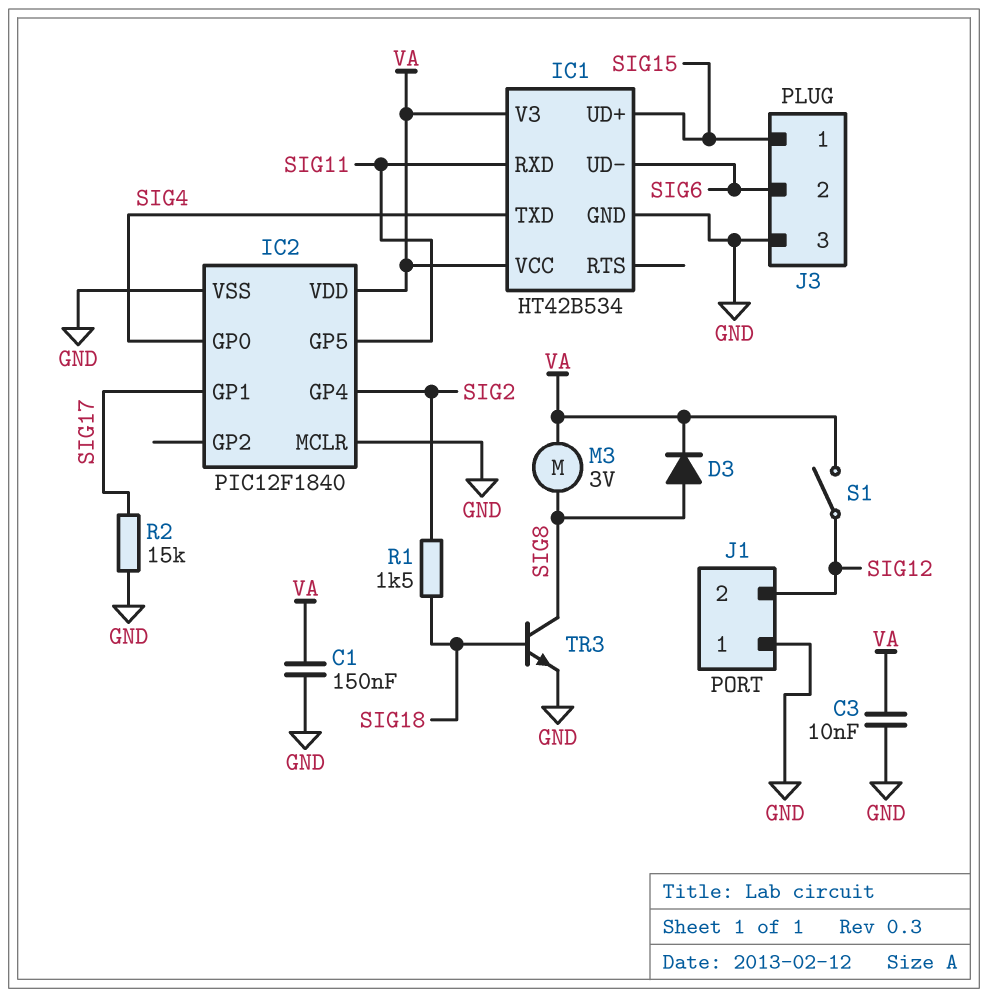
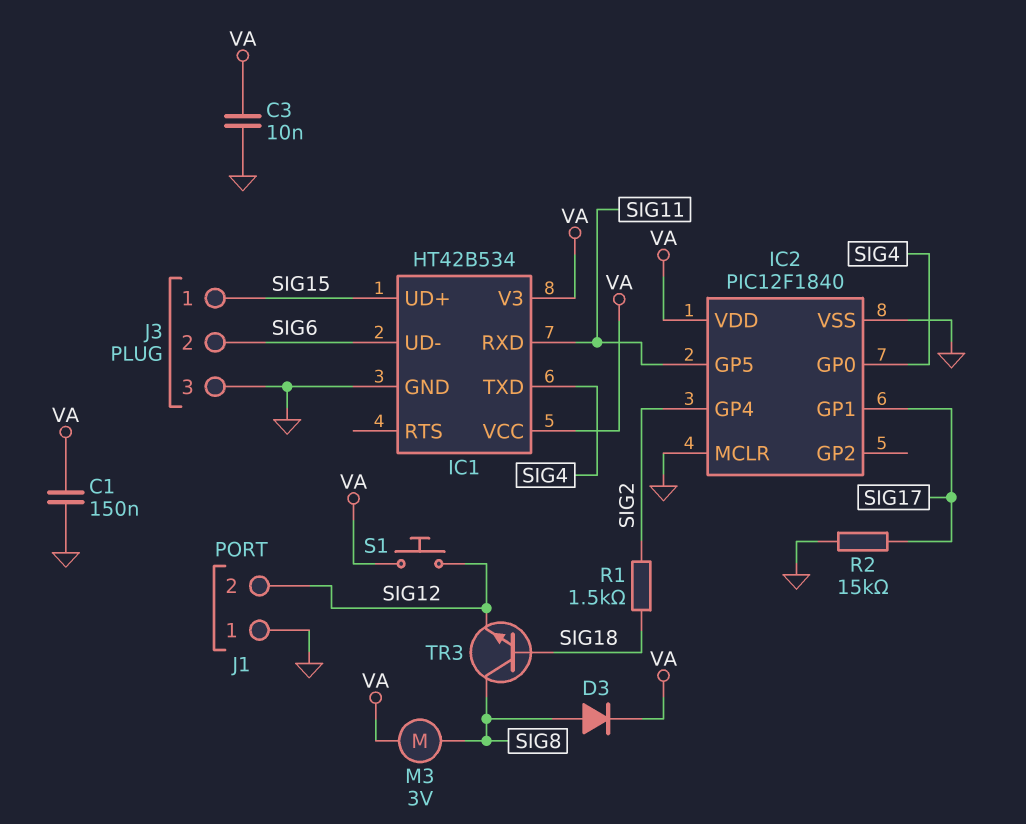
S1: switch (SIG12, VA) -> button (SIG12, VA)
TR3: NPN (B SIG18, C SIG8, E GND) -> NPN (B SIG18, C SIG8, E SIG12)

